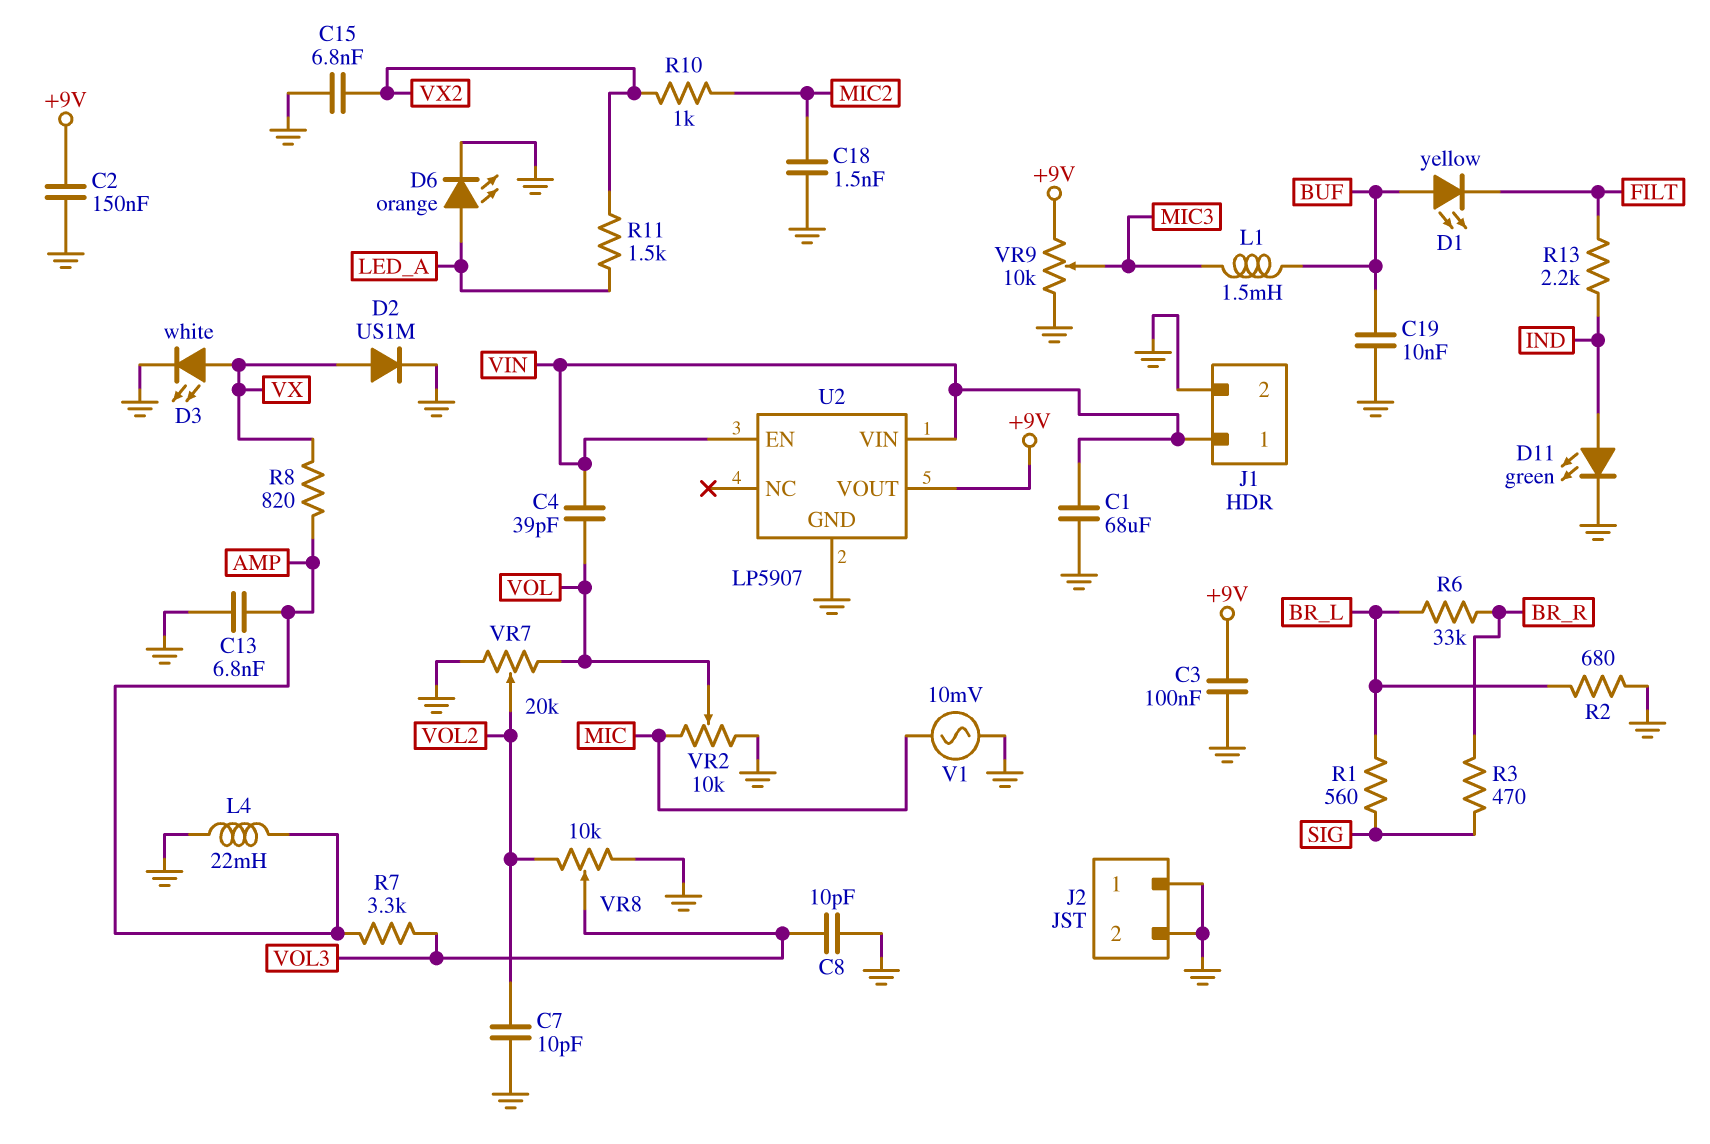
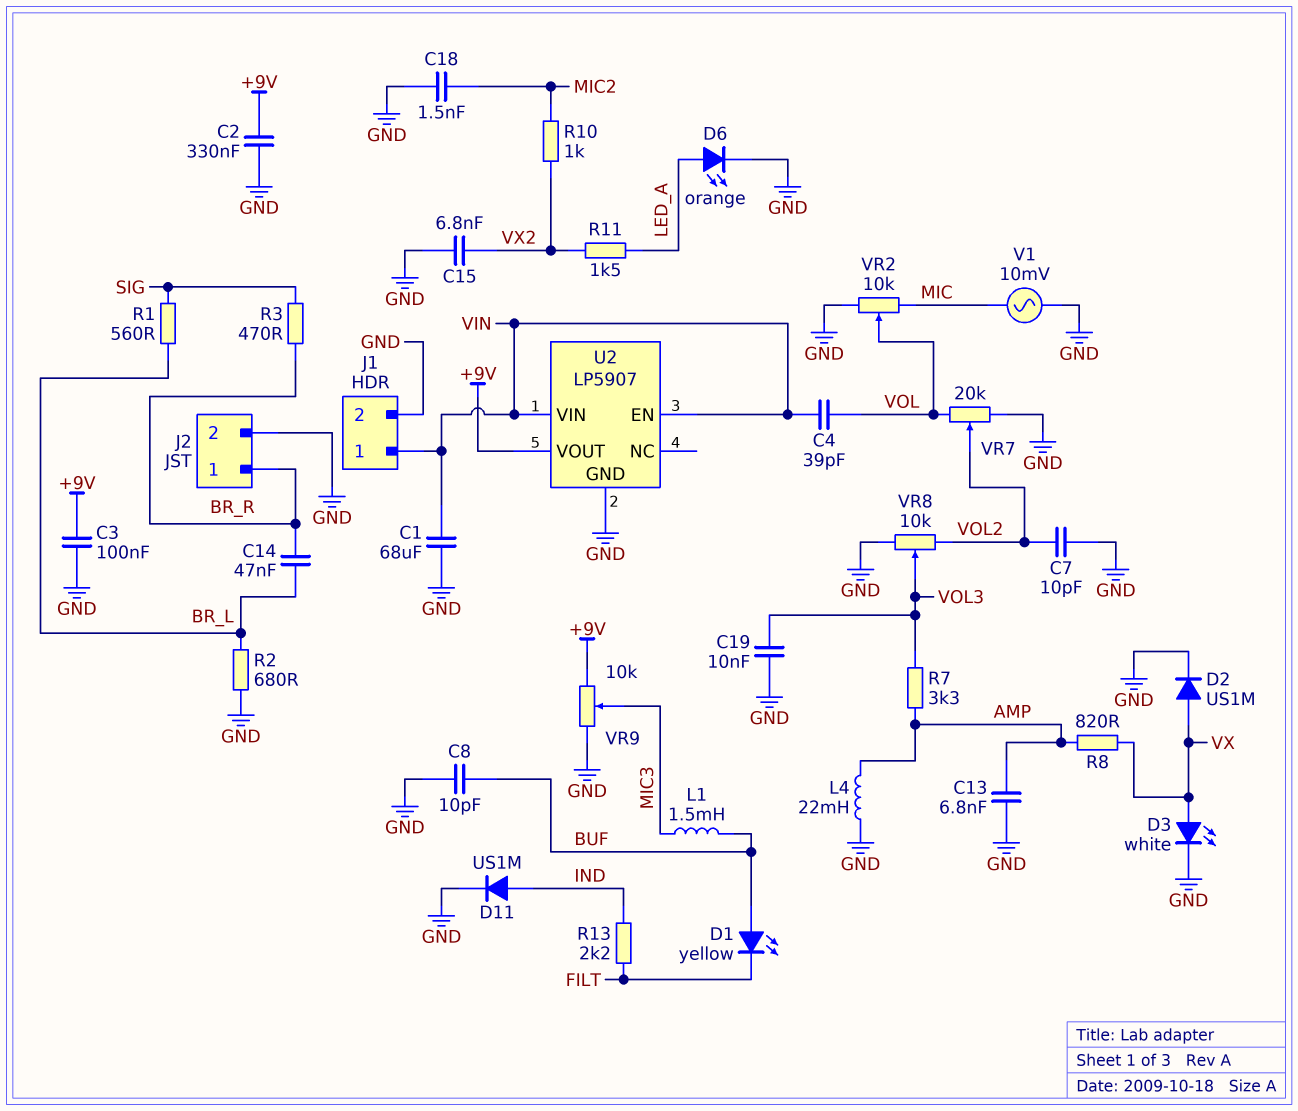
C2: 150nF (+9V, GND) -> 330nF (+9V, GND)
C8: 10pF (GND, VOL3) -> 10pF (BUF, GND)
C14: none -> 47nF (BR_L, BR_R)
C19: 10nF (BUF, GND) -> 10nF (GND, VOL3)
D11: LED green (A IND, K GND) -> diode US1M (A IND, K GND)
J2 pin 1: GND -> BR_R
R6: 33k (BR_L, BR_R) -> none

